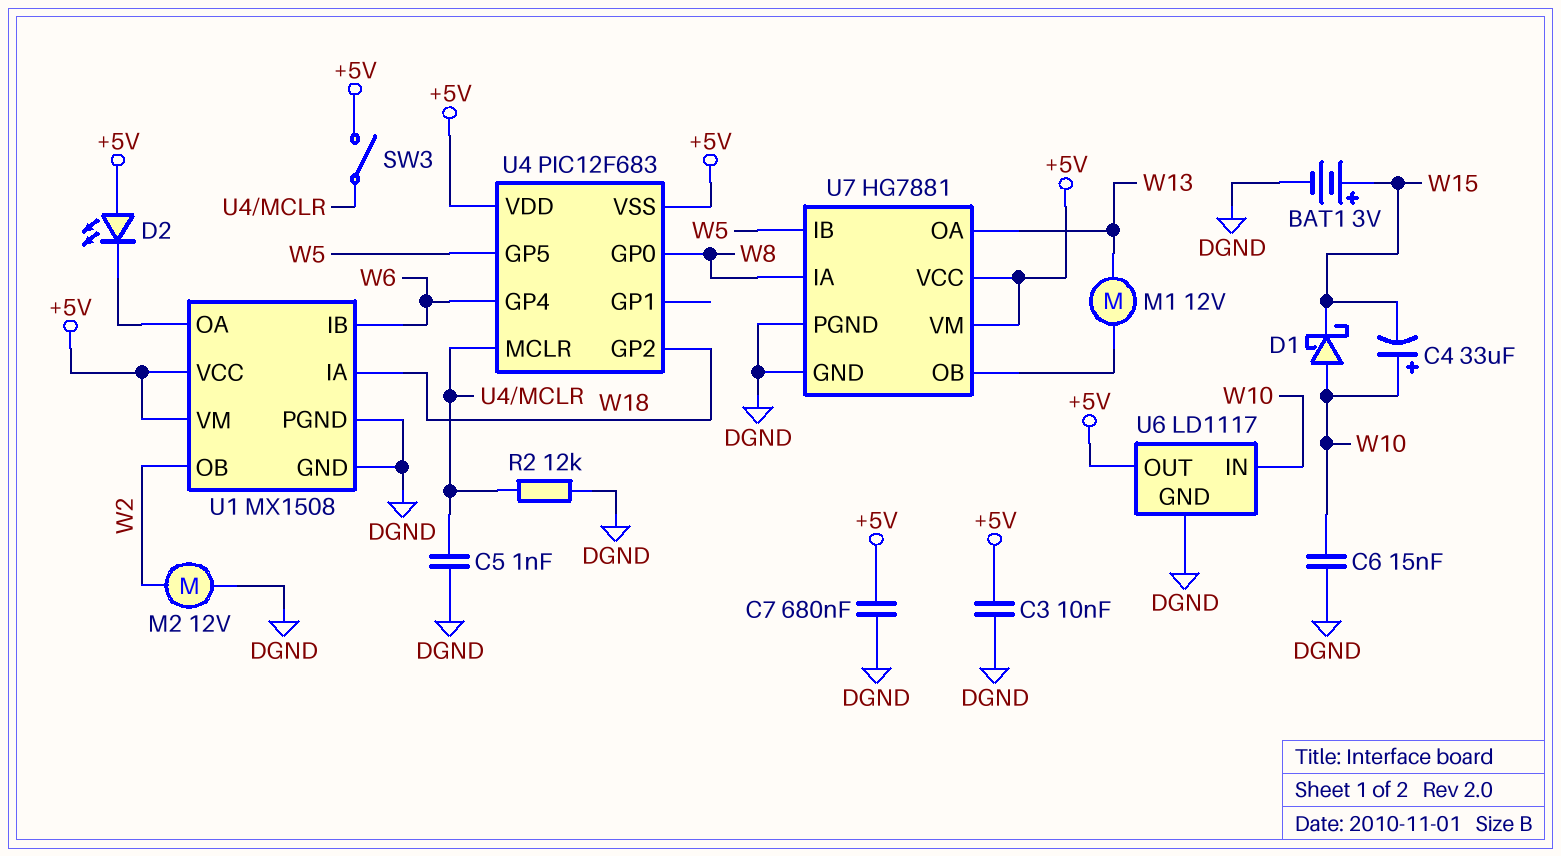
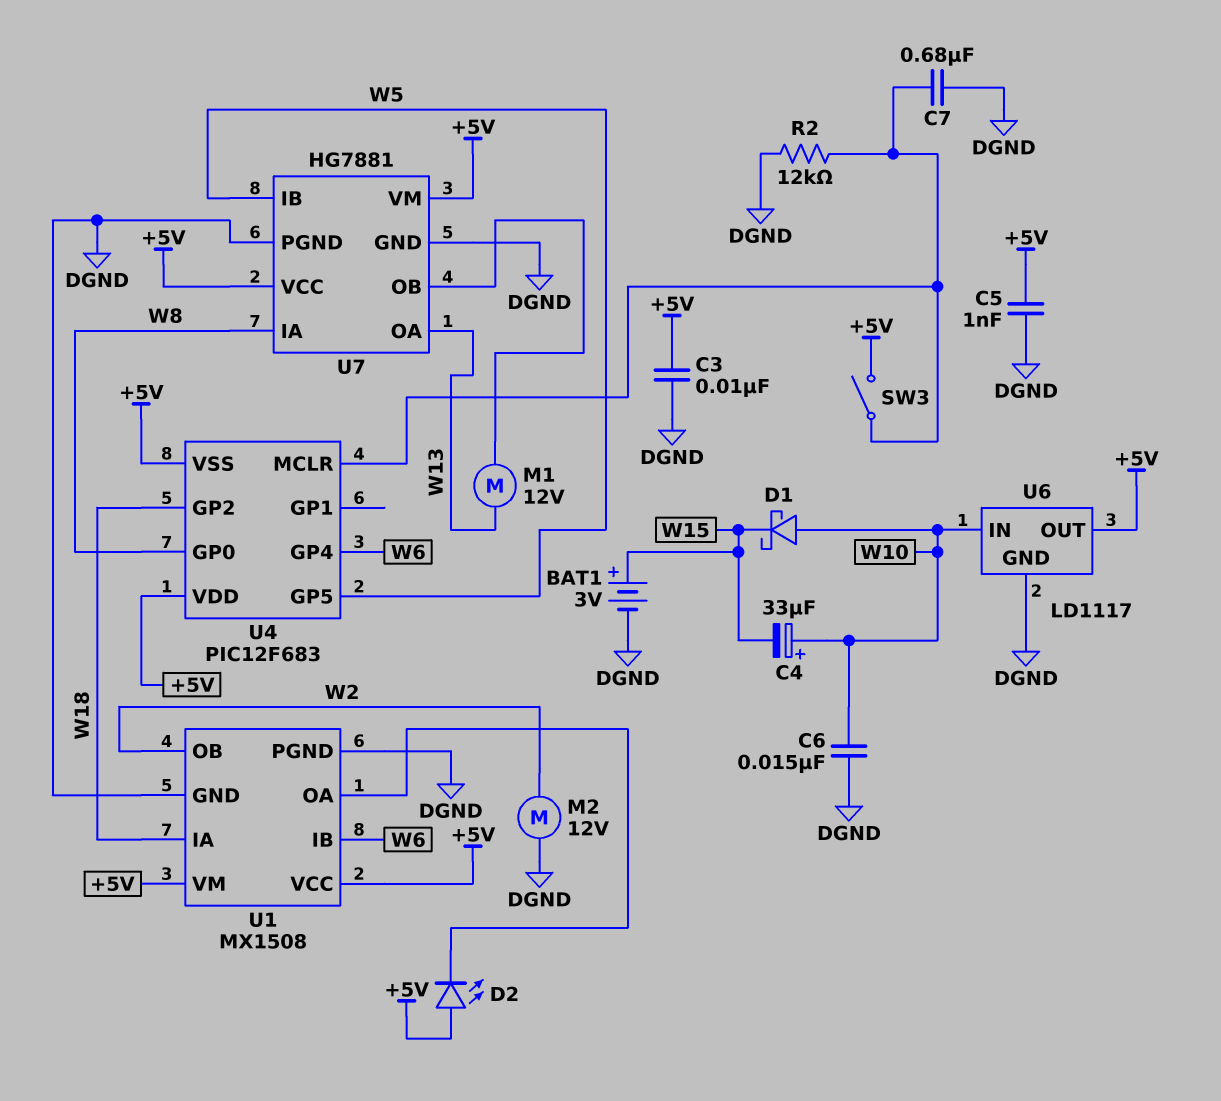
C5: 1nF (DGND, U4/MCLR) -> 1nF (+5V, DGND)
C7: 680nF (+5V, DGND) -> 680nF (DGND, U4/MCLR)

